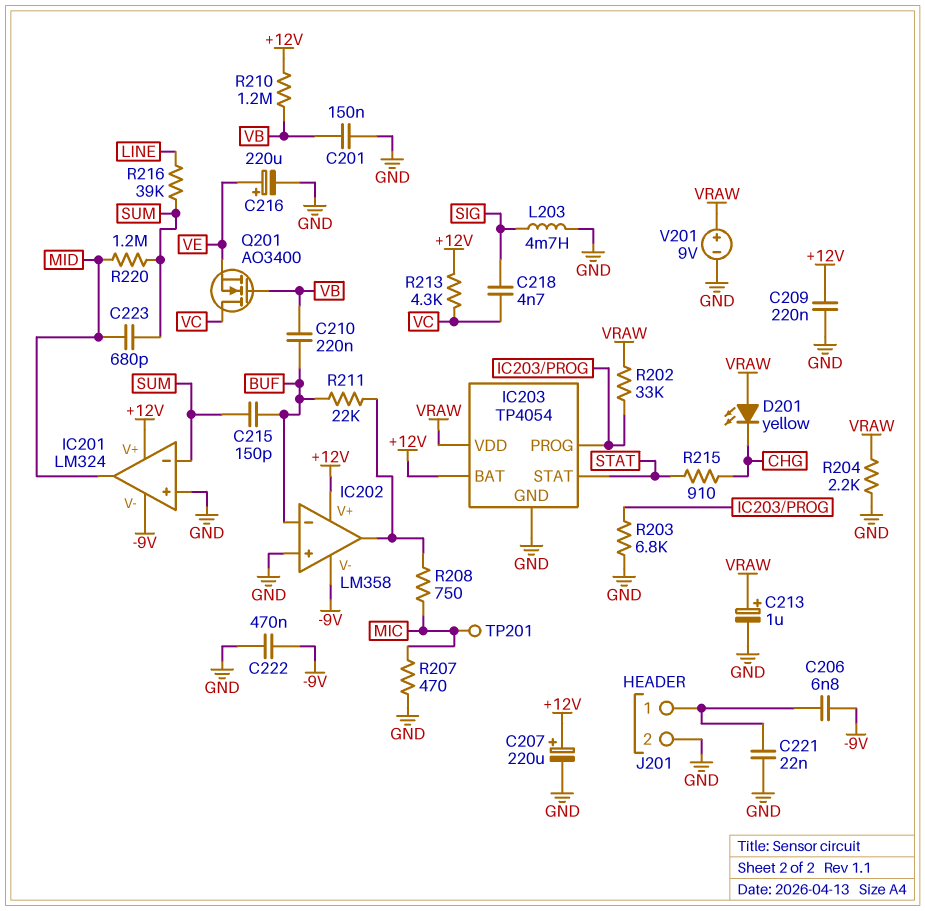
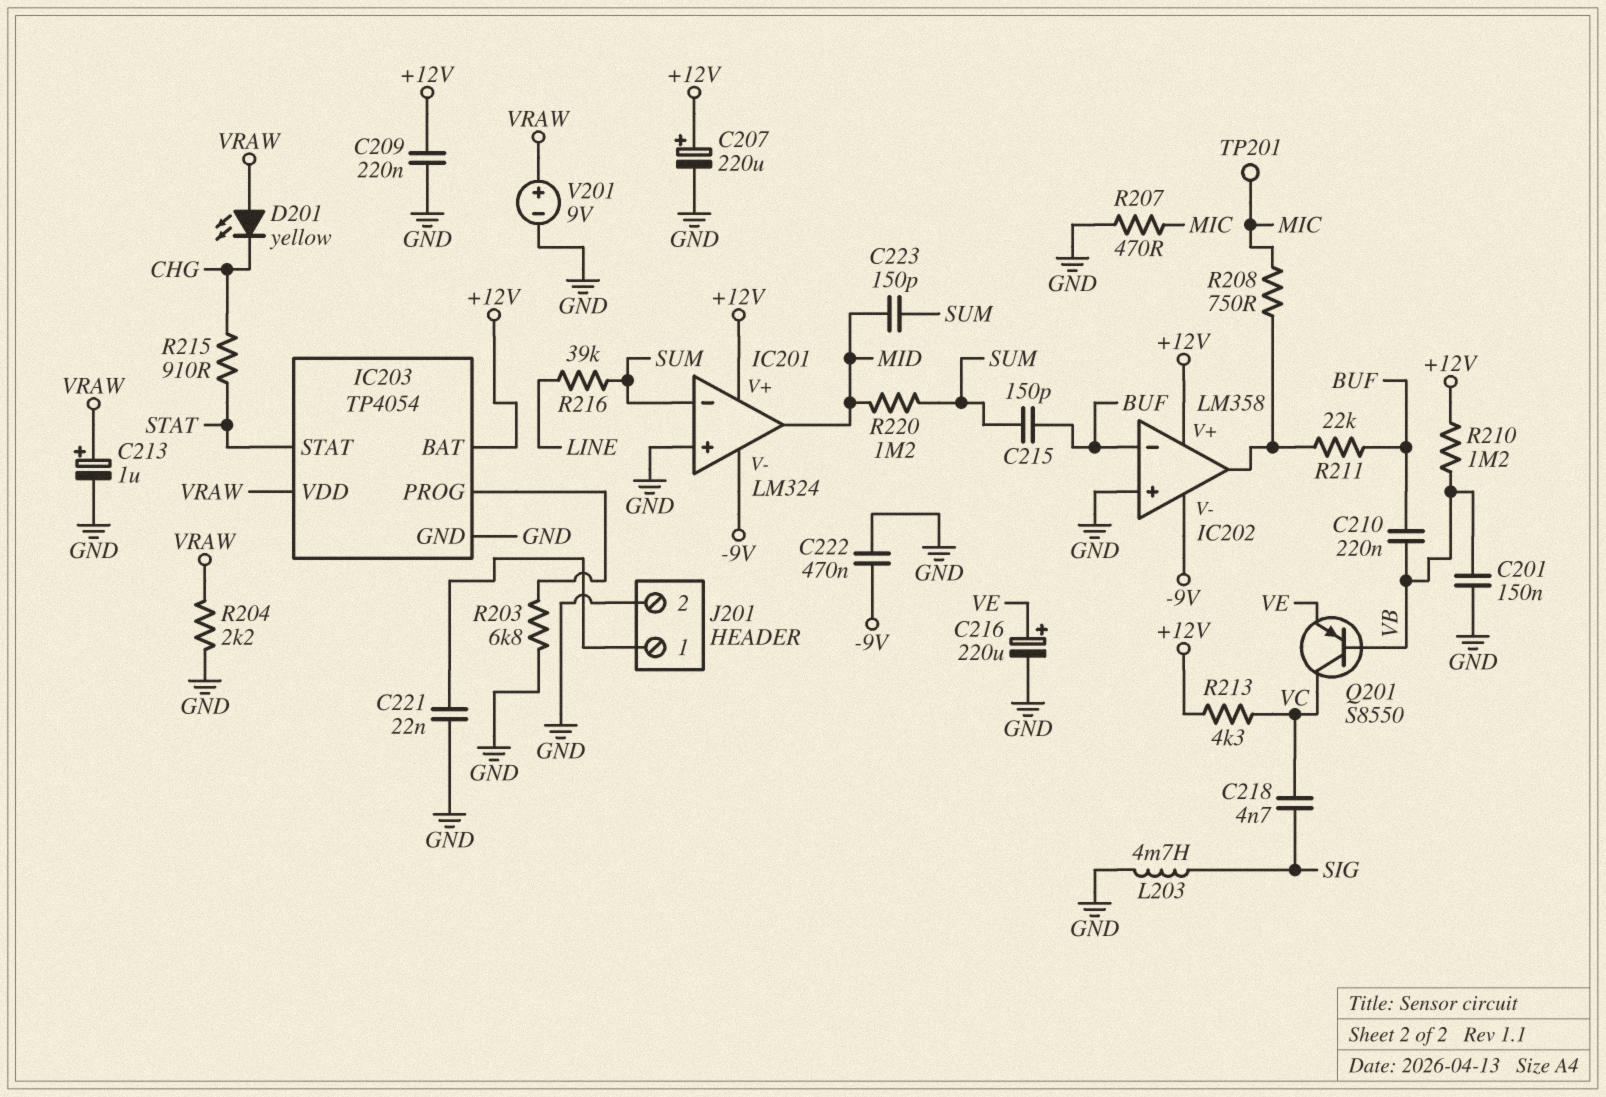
C206: 6.8nF (-9V, J201/1) -> none
C223: 680pF (MID, SUM) -> 150pF (MID, SUM)
Q201: NMOS AO3400 (G VB, D VC, S VE) -> PNP S8550 (B VB, C VC, E VE)
R202: 33k (IC203/PROG, VRAW) -> none

